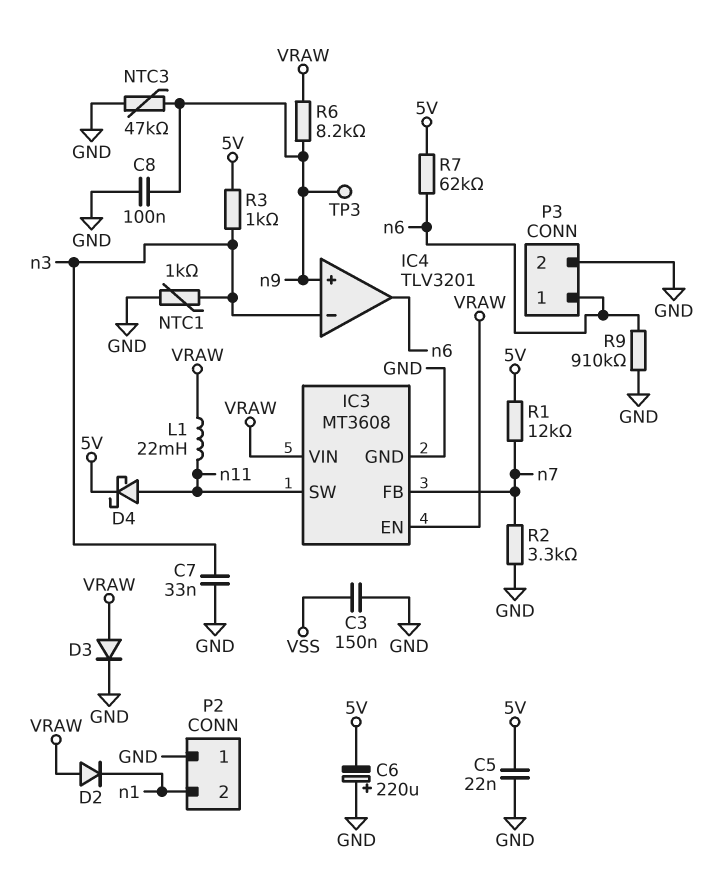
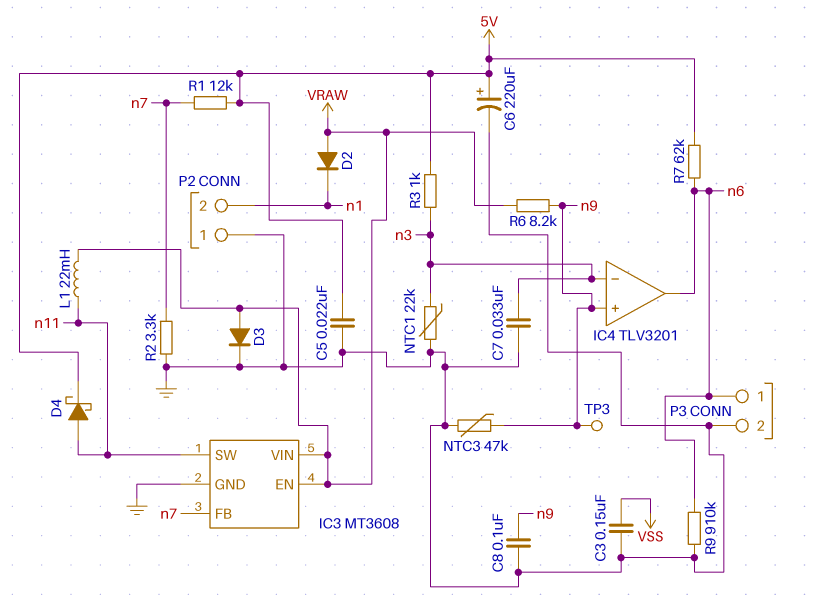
C6: 220uF (plus GND, minus 5V) -> 220uF (plus 5V, minus GND)
NTC1: 1k (GND, n3) -> 22k (GND, n3)

